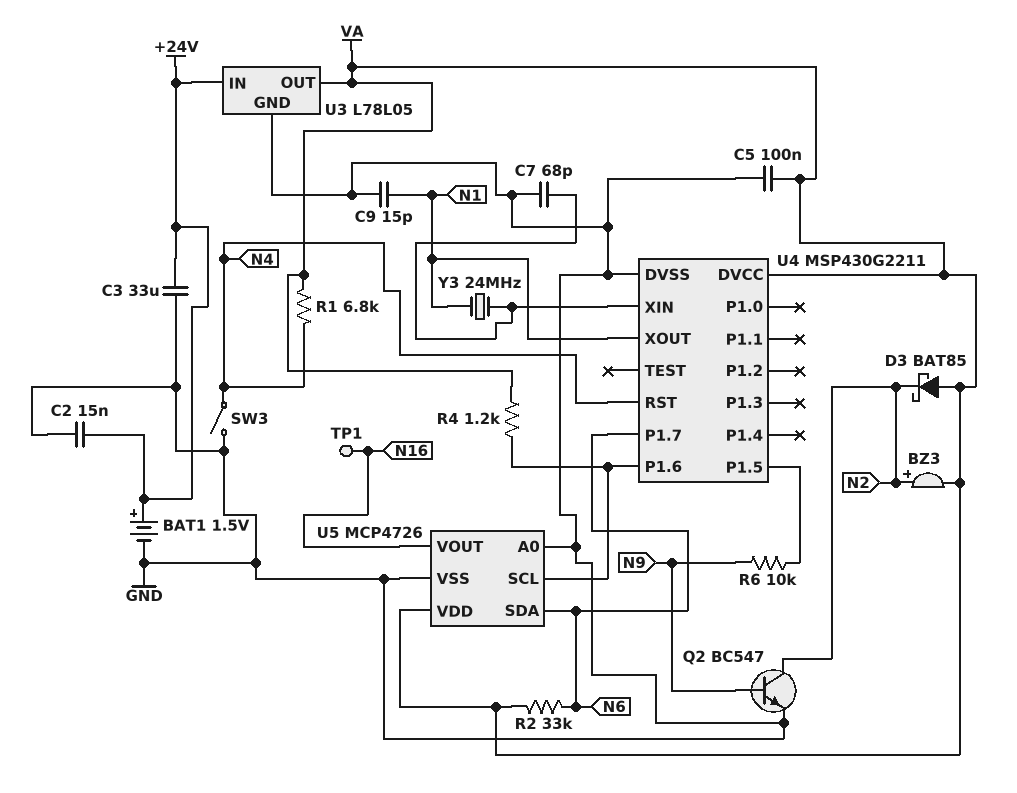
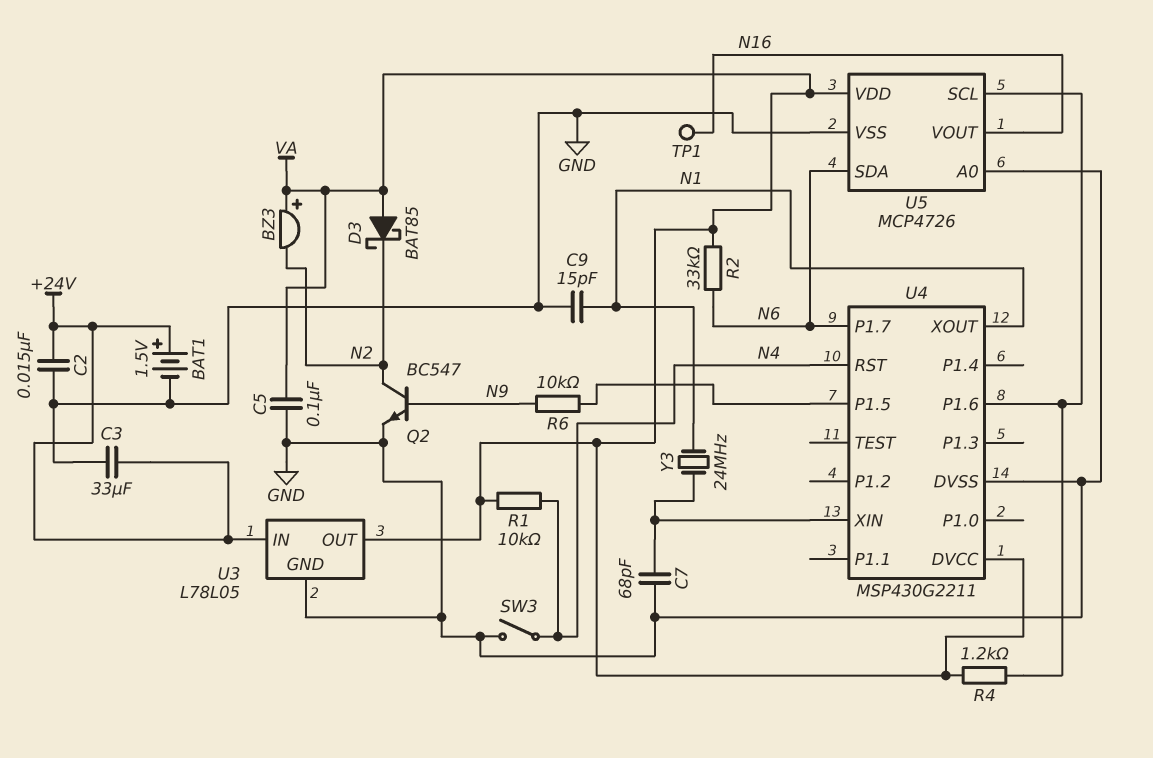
BZ3: buzzer (plus N2, minus VA) -> buzzer (plus VA, minus N2)
R1: 6.8k (N4, VA) -> 10k (N4, VA)

